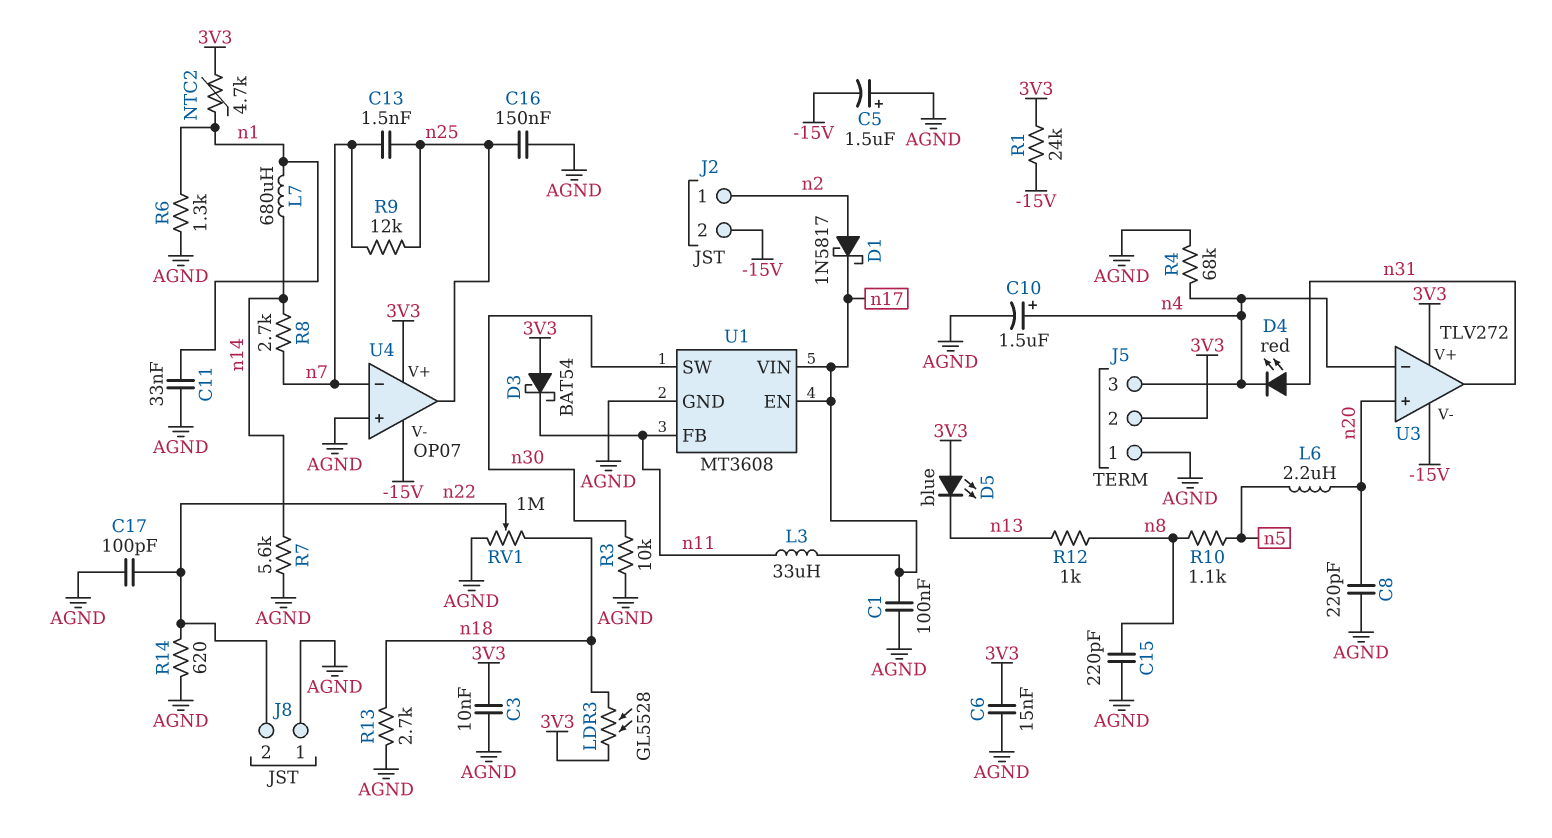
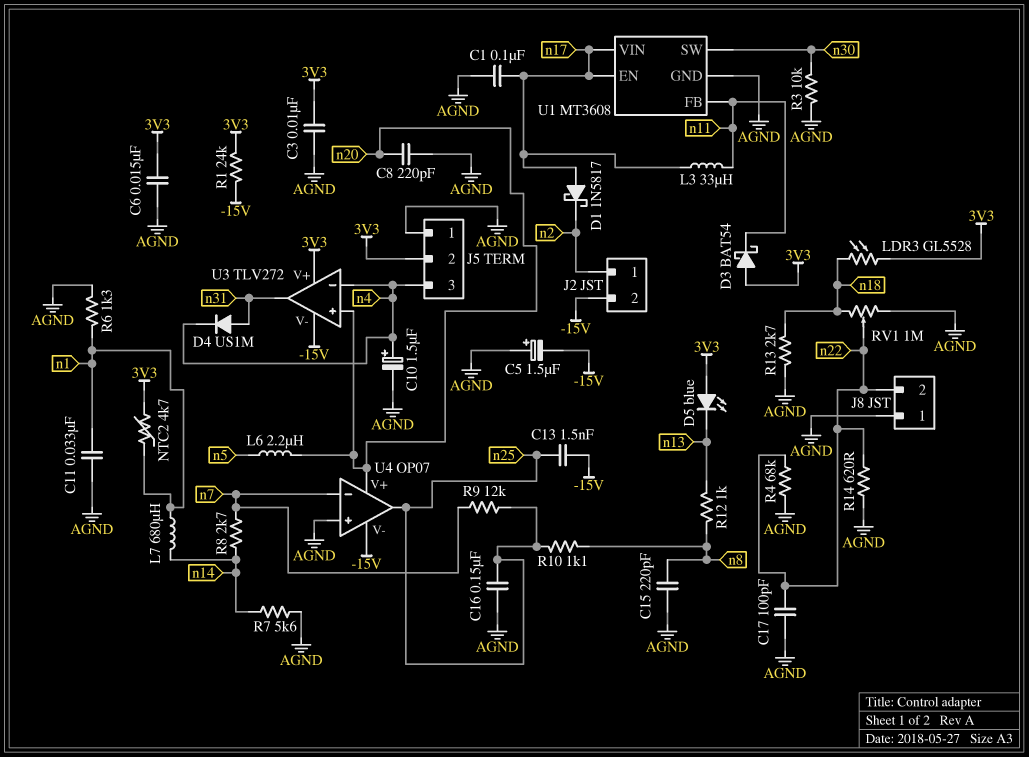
C13: 1.5nF (n7, n25) -> 1.5nF (-15V, n25)
D1: schottky 1N5817 (A n2, K n17) -> schottky 1N5817 (A n17, K n2)
D4: LED red (A n31, K n4) -> diode US1M (A n31, K n4)
R4: 68k (AGND, n4) -> 68k (AGND, n22)
R10: 1.1k (n5, n8) -> 1.1k (n8, n25)
U4 pin V+: 3V3 -> n20

